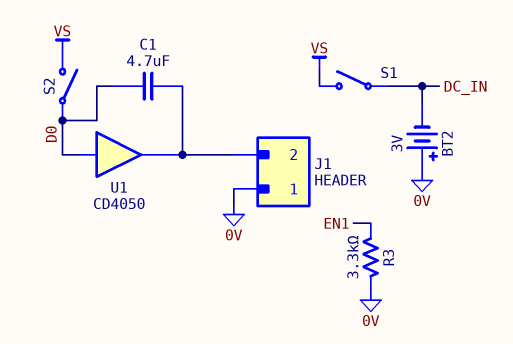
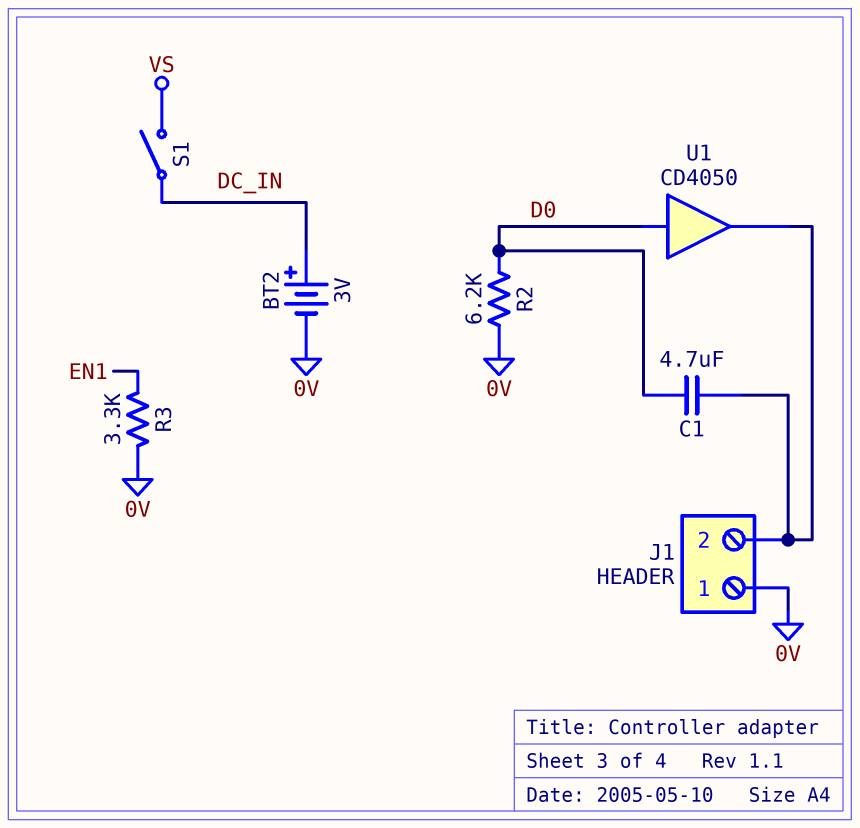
BT2: 3V (plus 0V, minus DC_IN) -> 3V (plus DC_IN, minus 0V)
R2: none -> 6.2k (0V, D0)
S2: switch (D0, VS) -> none

